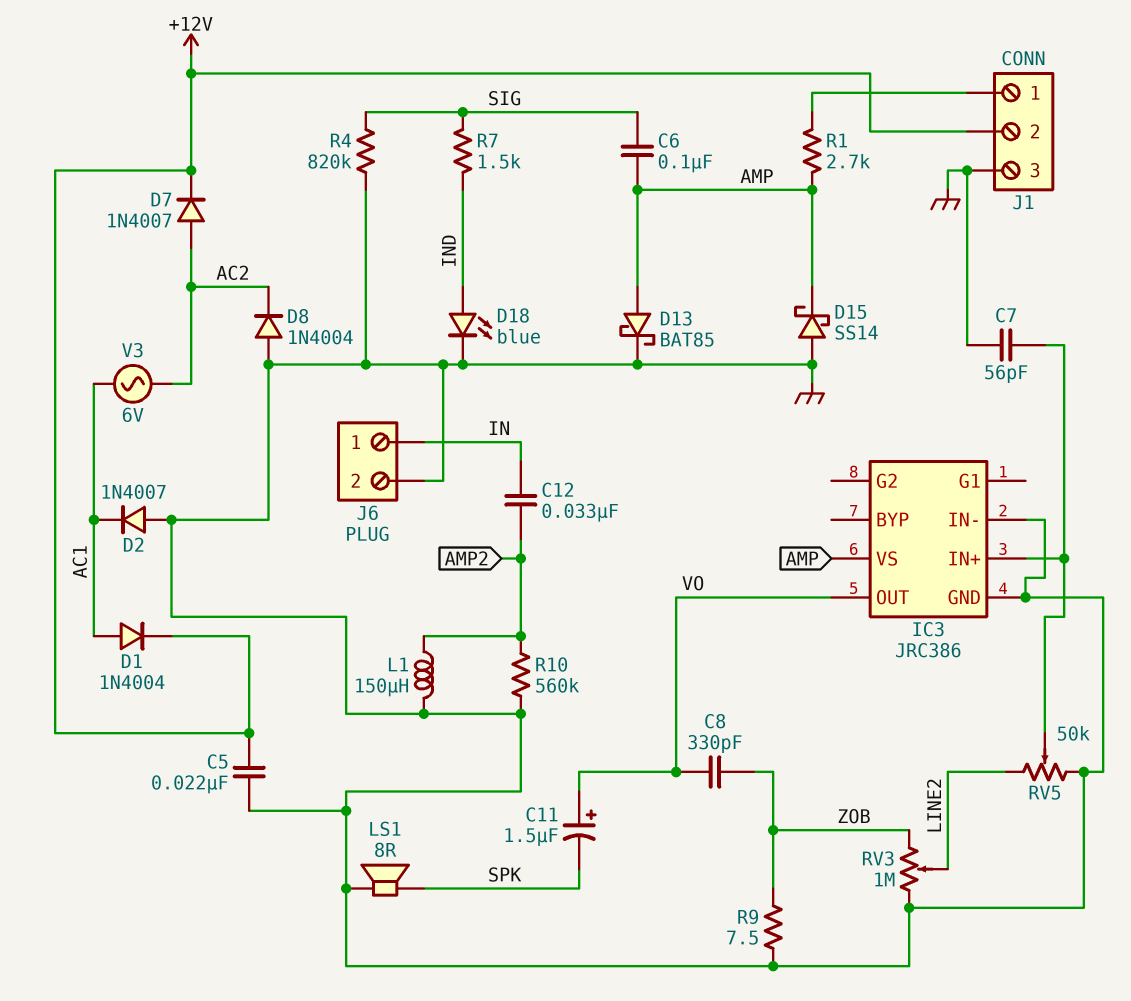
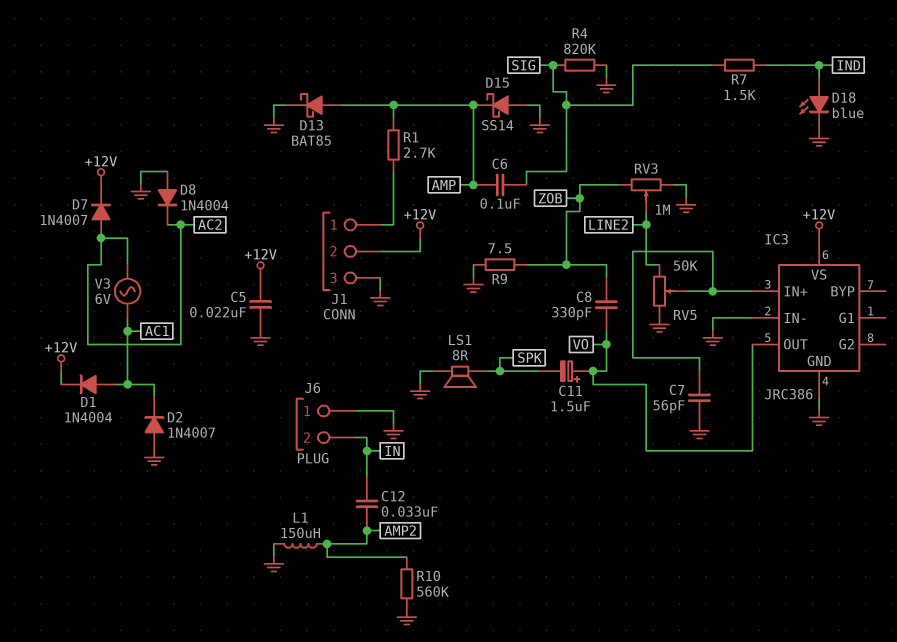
IC3 pin VS: AMP -> +12V
J6 pin 1: IN -> GND
J6 pin 2: GND -> IN

